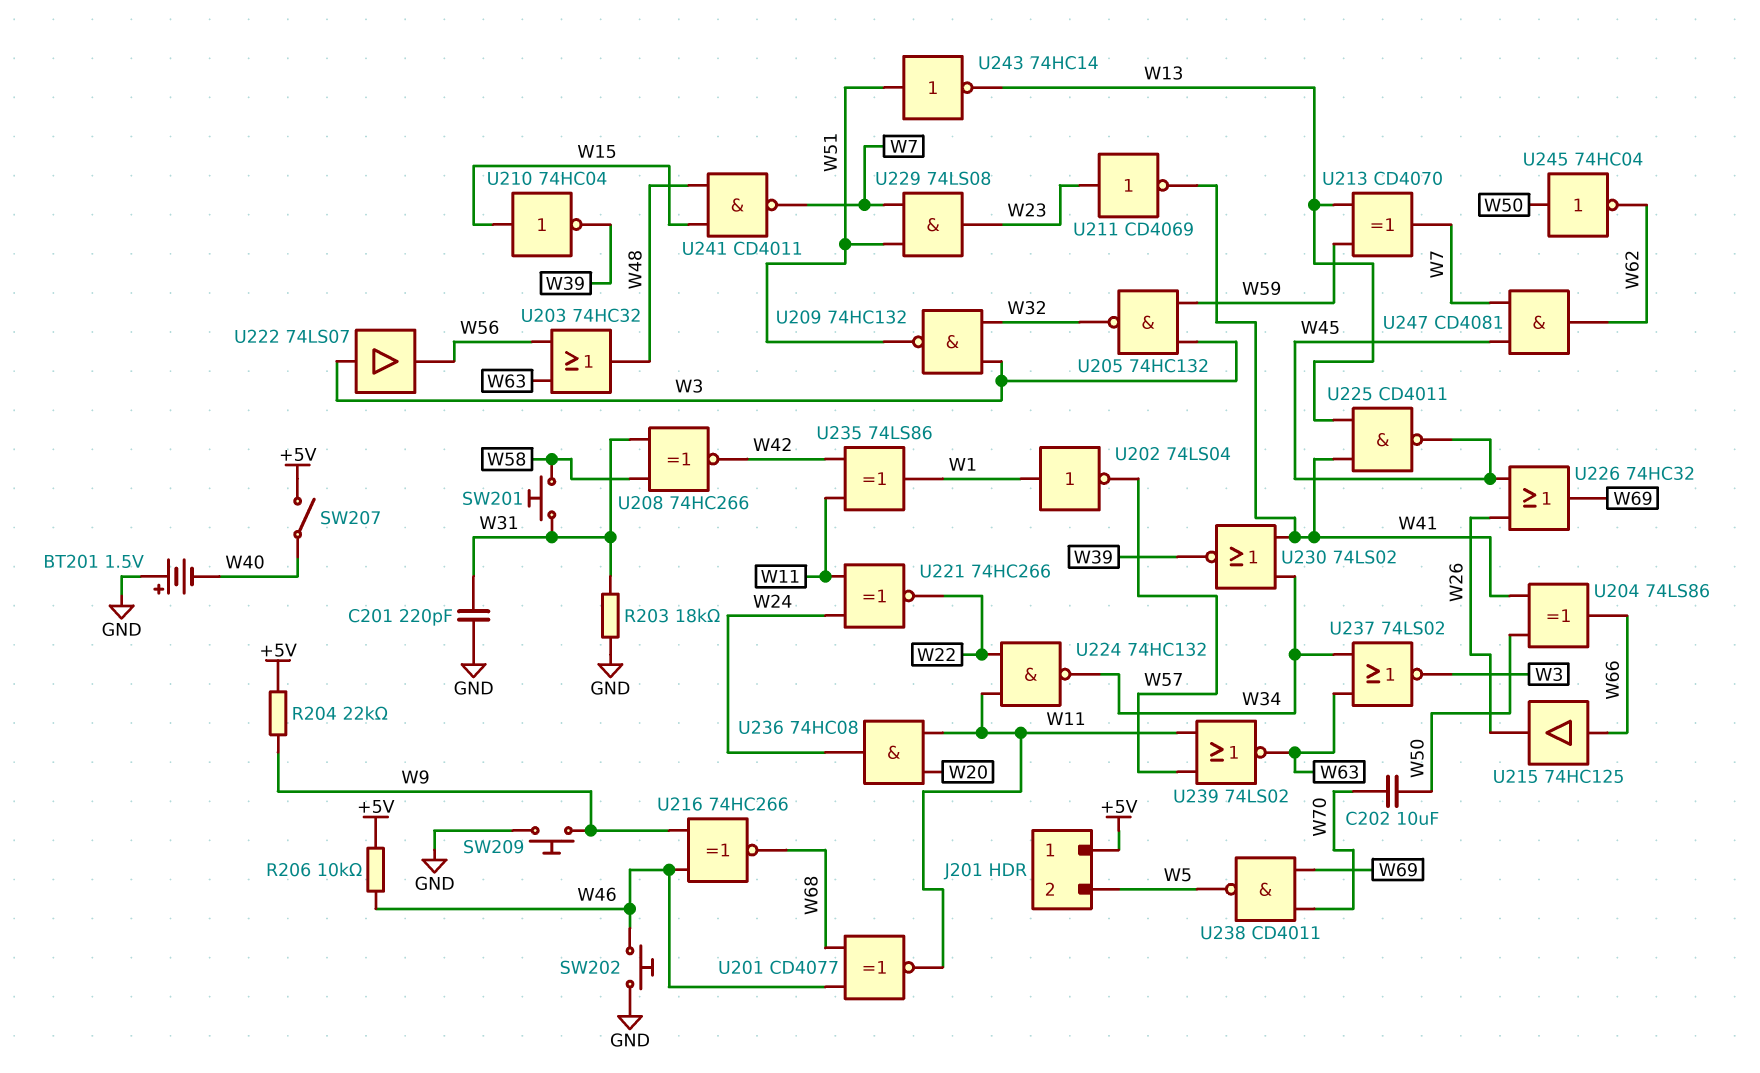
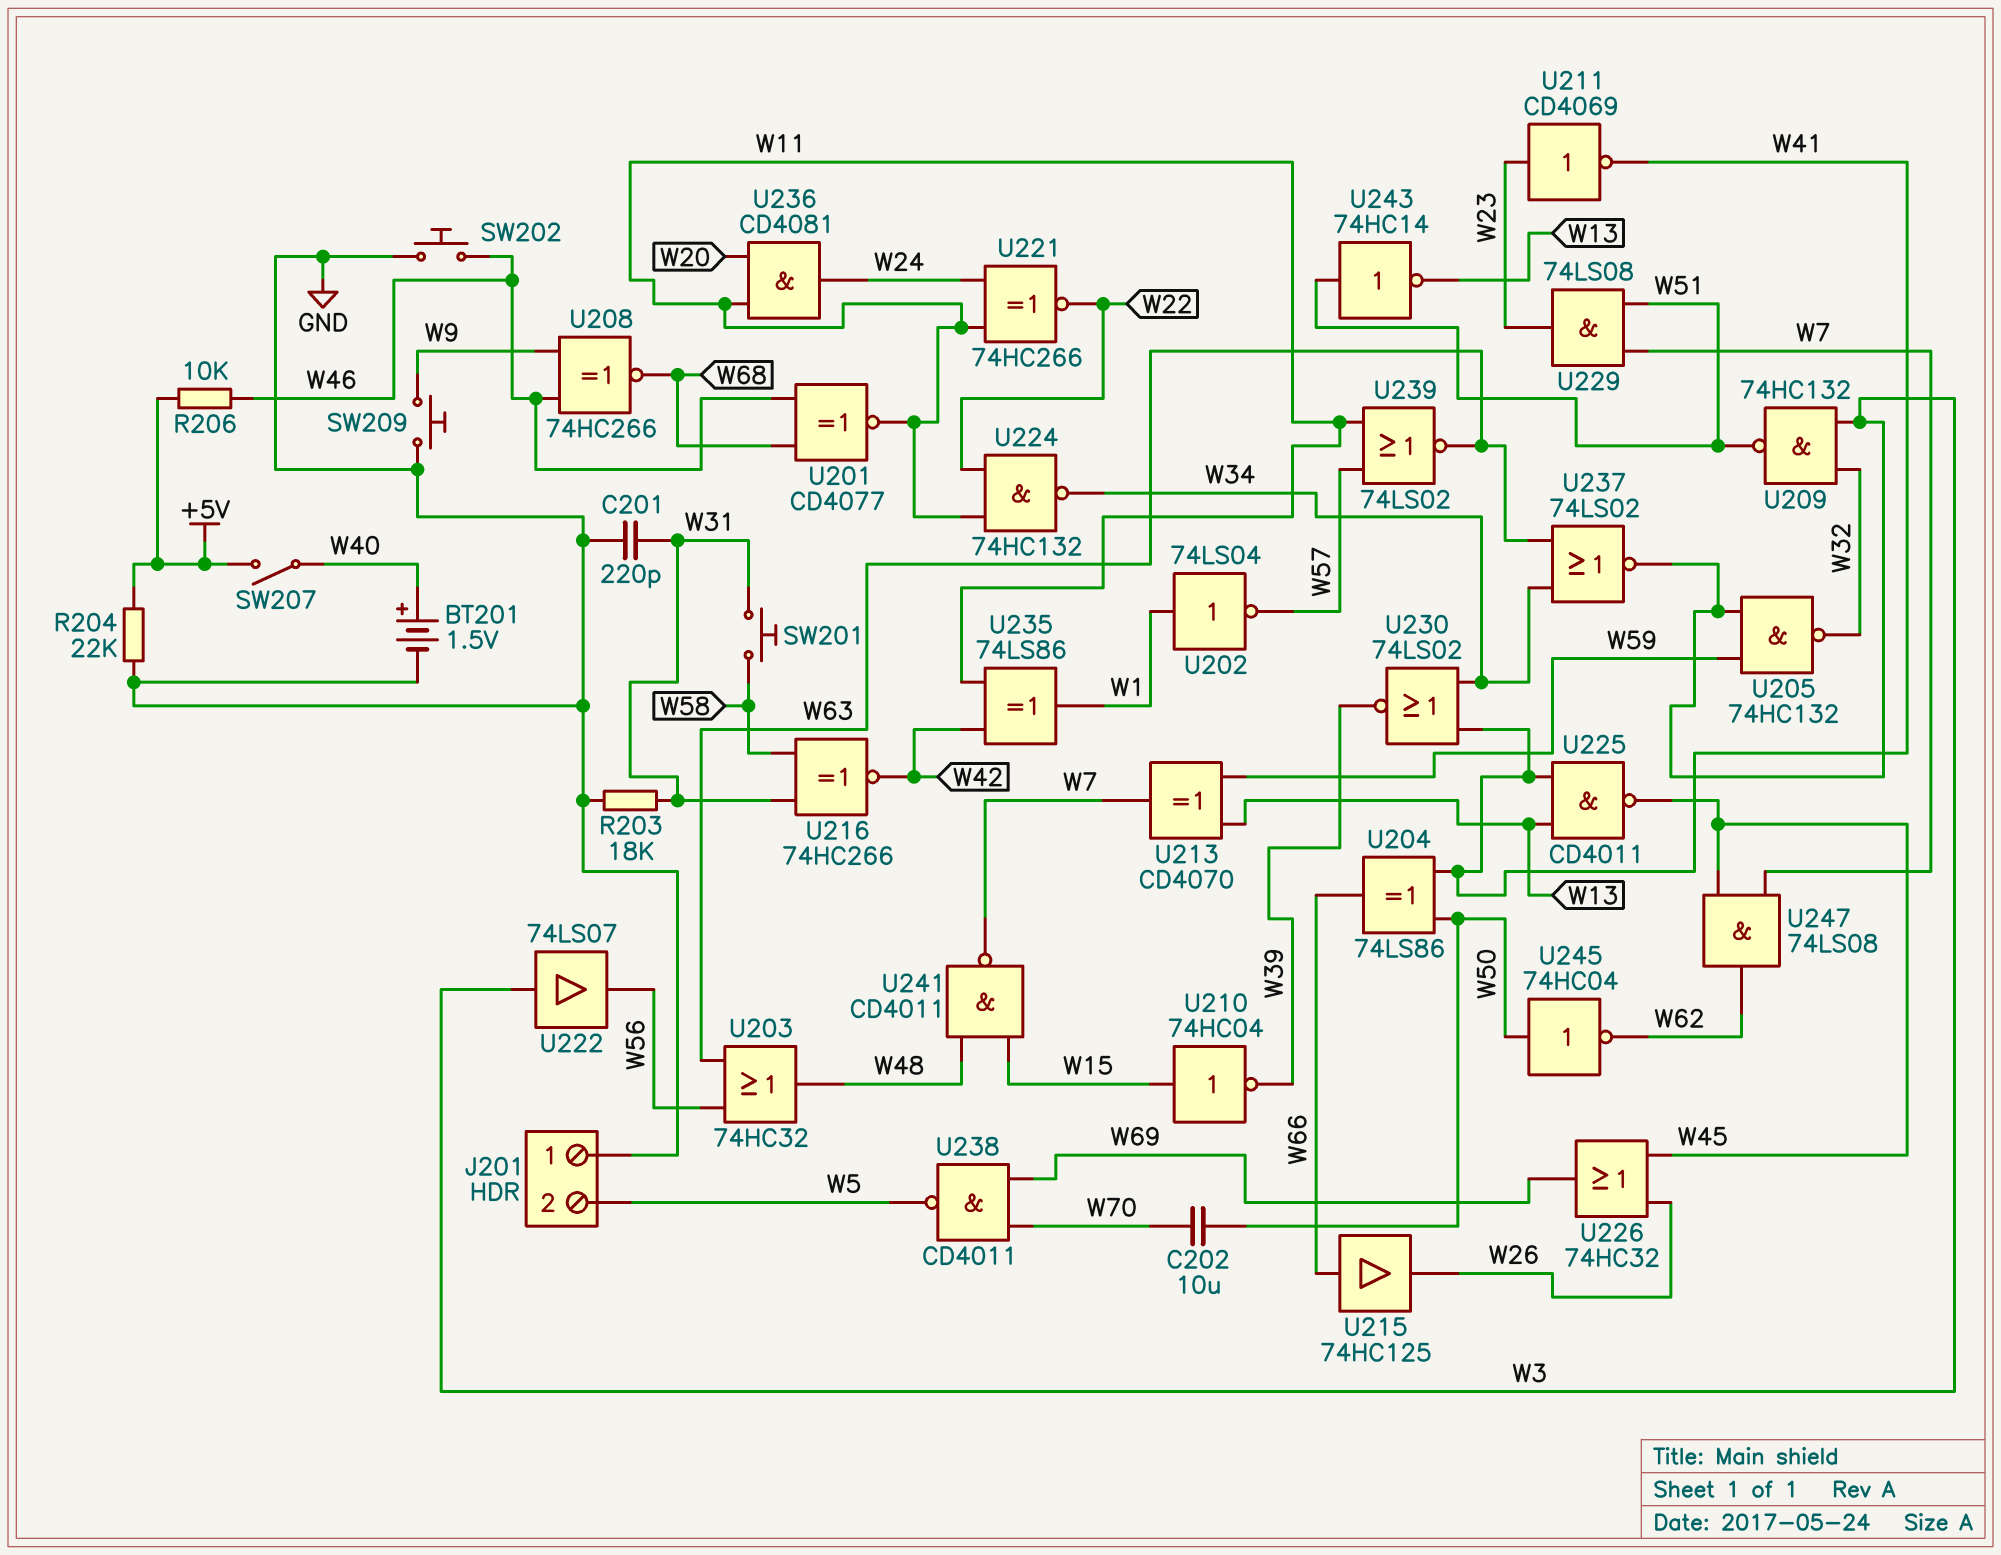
BT201: 1.5V (plus GND, minus W40) -> 1.5V (plus W40, minus GND)
J201 pin 1: +5V -> GND
R204: 22k (+5V, W9) -> 22k (+5V, GND)
U208: XNOR 74HC266 (in W31, in W58, out W42) -> XNOR 74HC266 (in W9, in W46, out W68)
U216: XNOR 74HC266 (in W9, in W46, out W68) -> XNOR 74HC266 (in W31, in W58, out W42)
U236: AND 74HC08 (in W11, in W20, out W24) -> AND CD4081 (in W11, in W20, out W24)
U247: AND CD4081 (in W7, in W45, out W62) -> AND 74LS08 (in W7, in W45, out W62)

